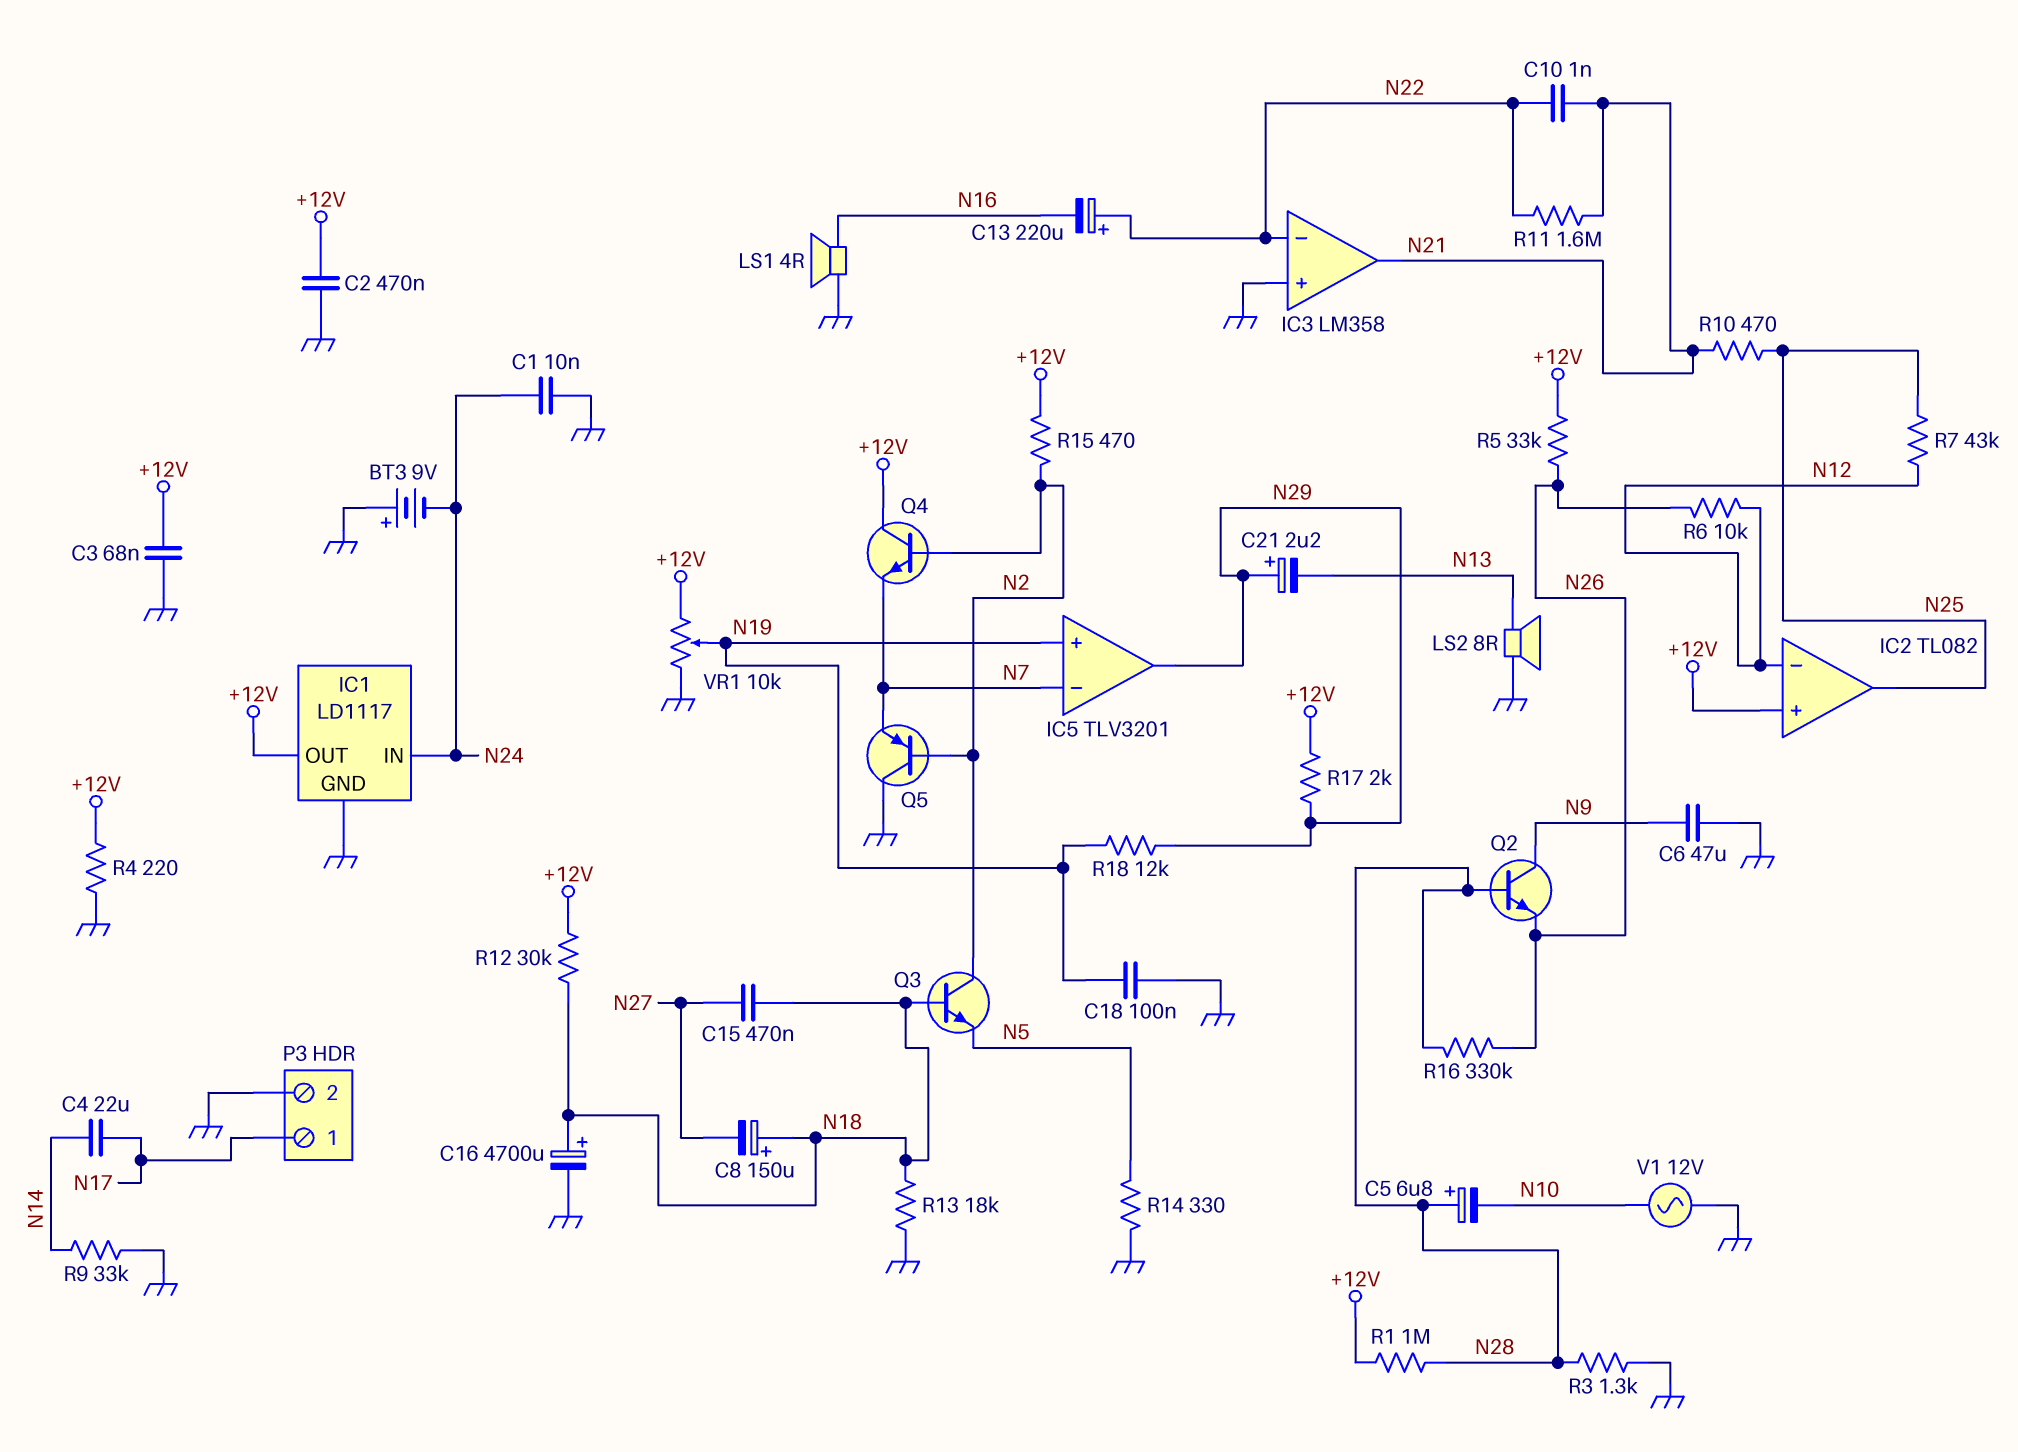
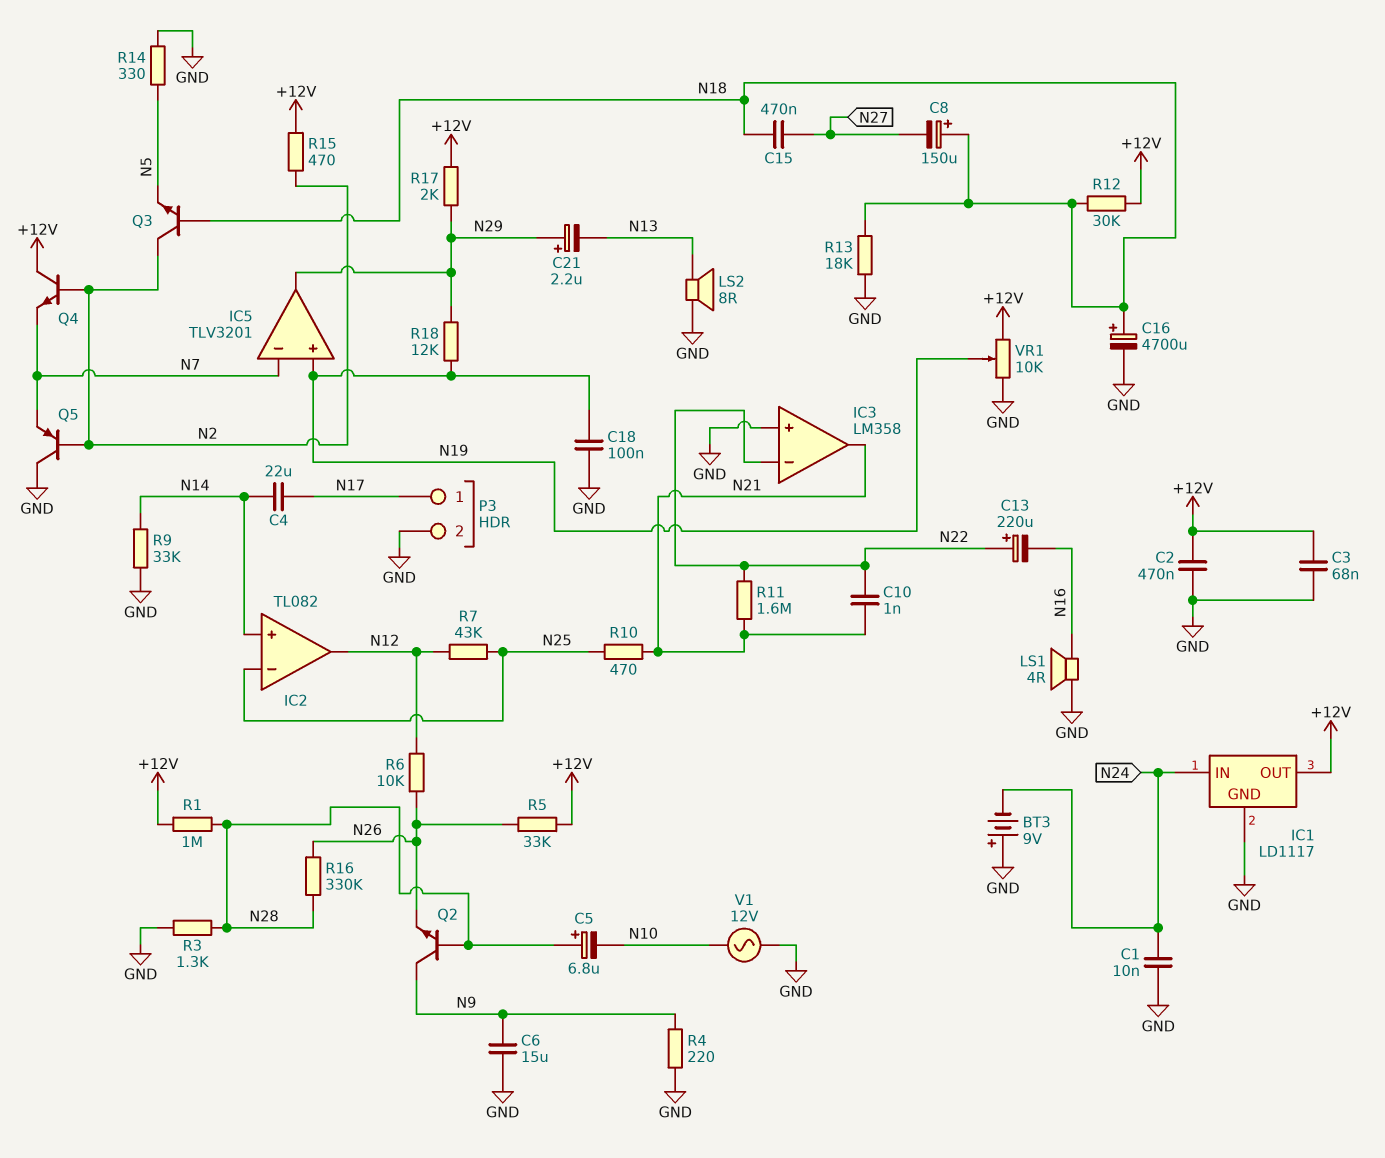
C6: 47uF (GND, N9) -> 15uF (GND, N9)
IC2 pin in+: +12V -> N14
IC2 pin in-: N12 -> N25
IC2 pin out: N25 -> N12
R4: 220 (+12V, GND) -> 220 (GND, N9)

